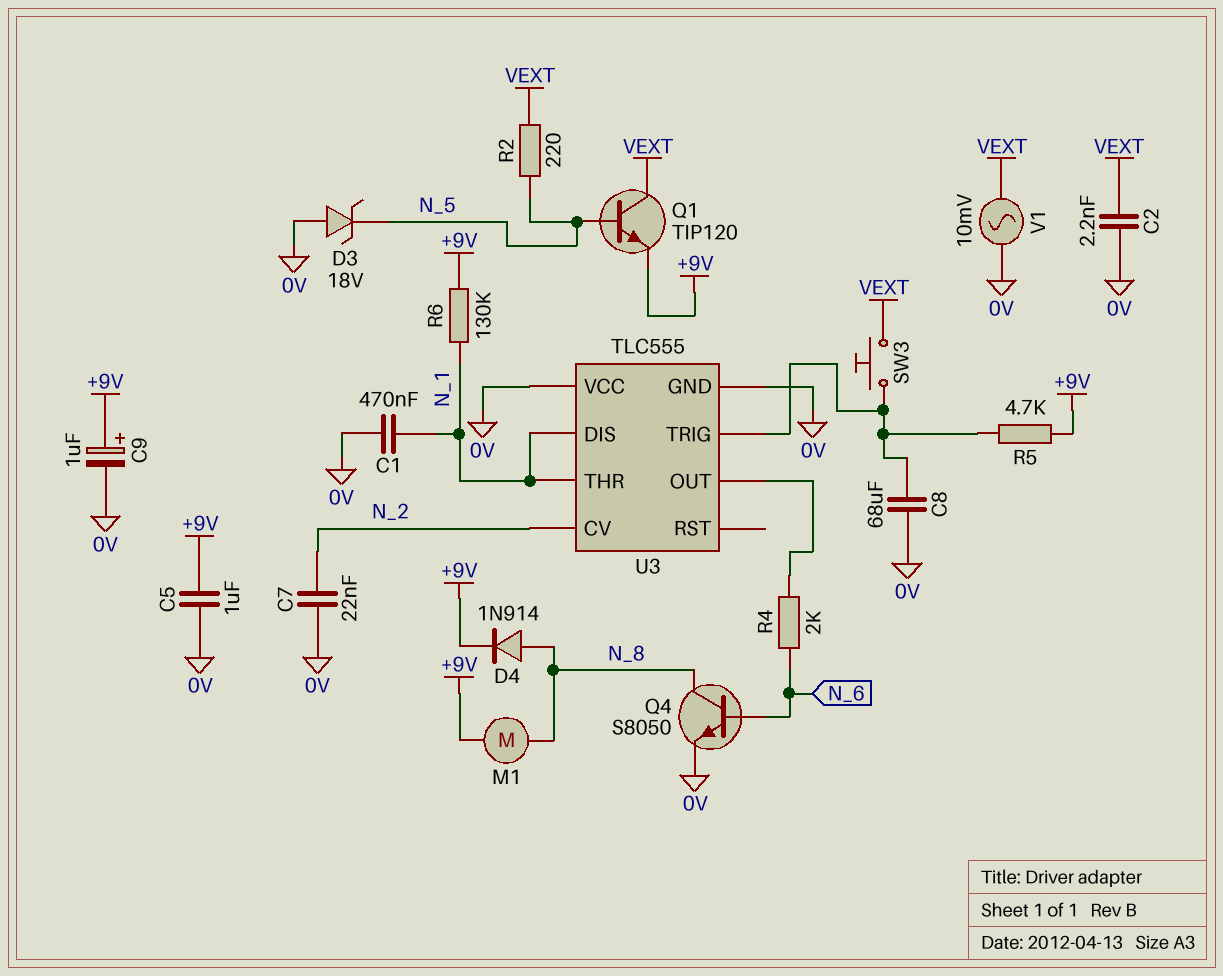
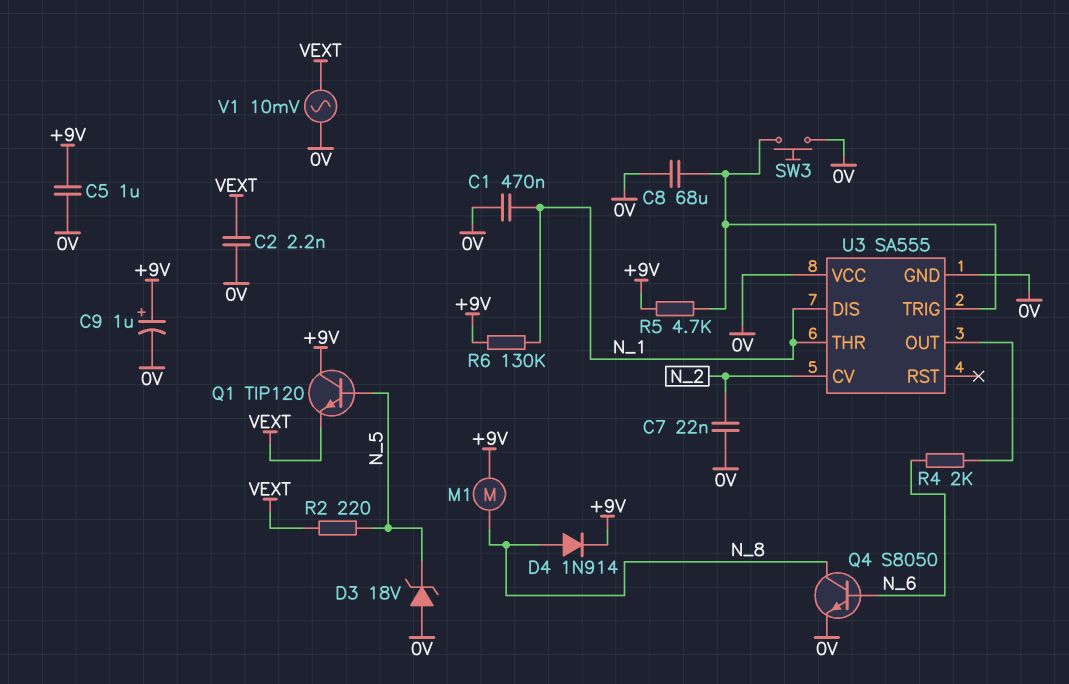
Q1: NPN TIP120 (B N_5, C VEXT, E +9V) -> NPN TIP120 (B N_5, C +9V, E VEXT)
SW3: button (U3/TRIG, VEXT) -> button (0V, U3/TRIG)
U3: TLC555 -> SA555

